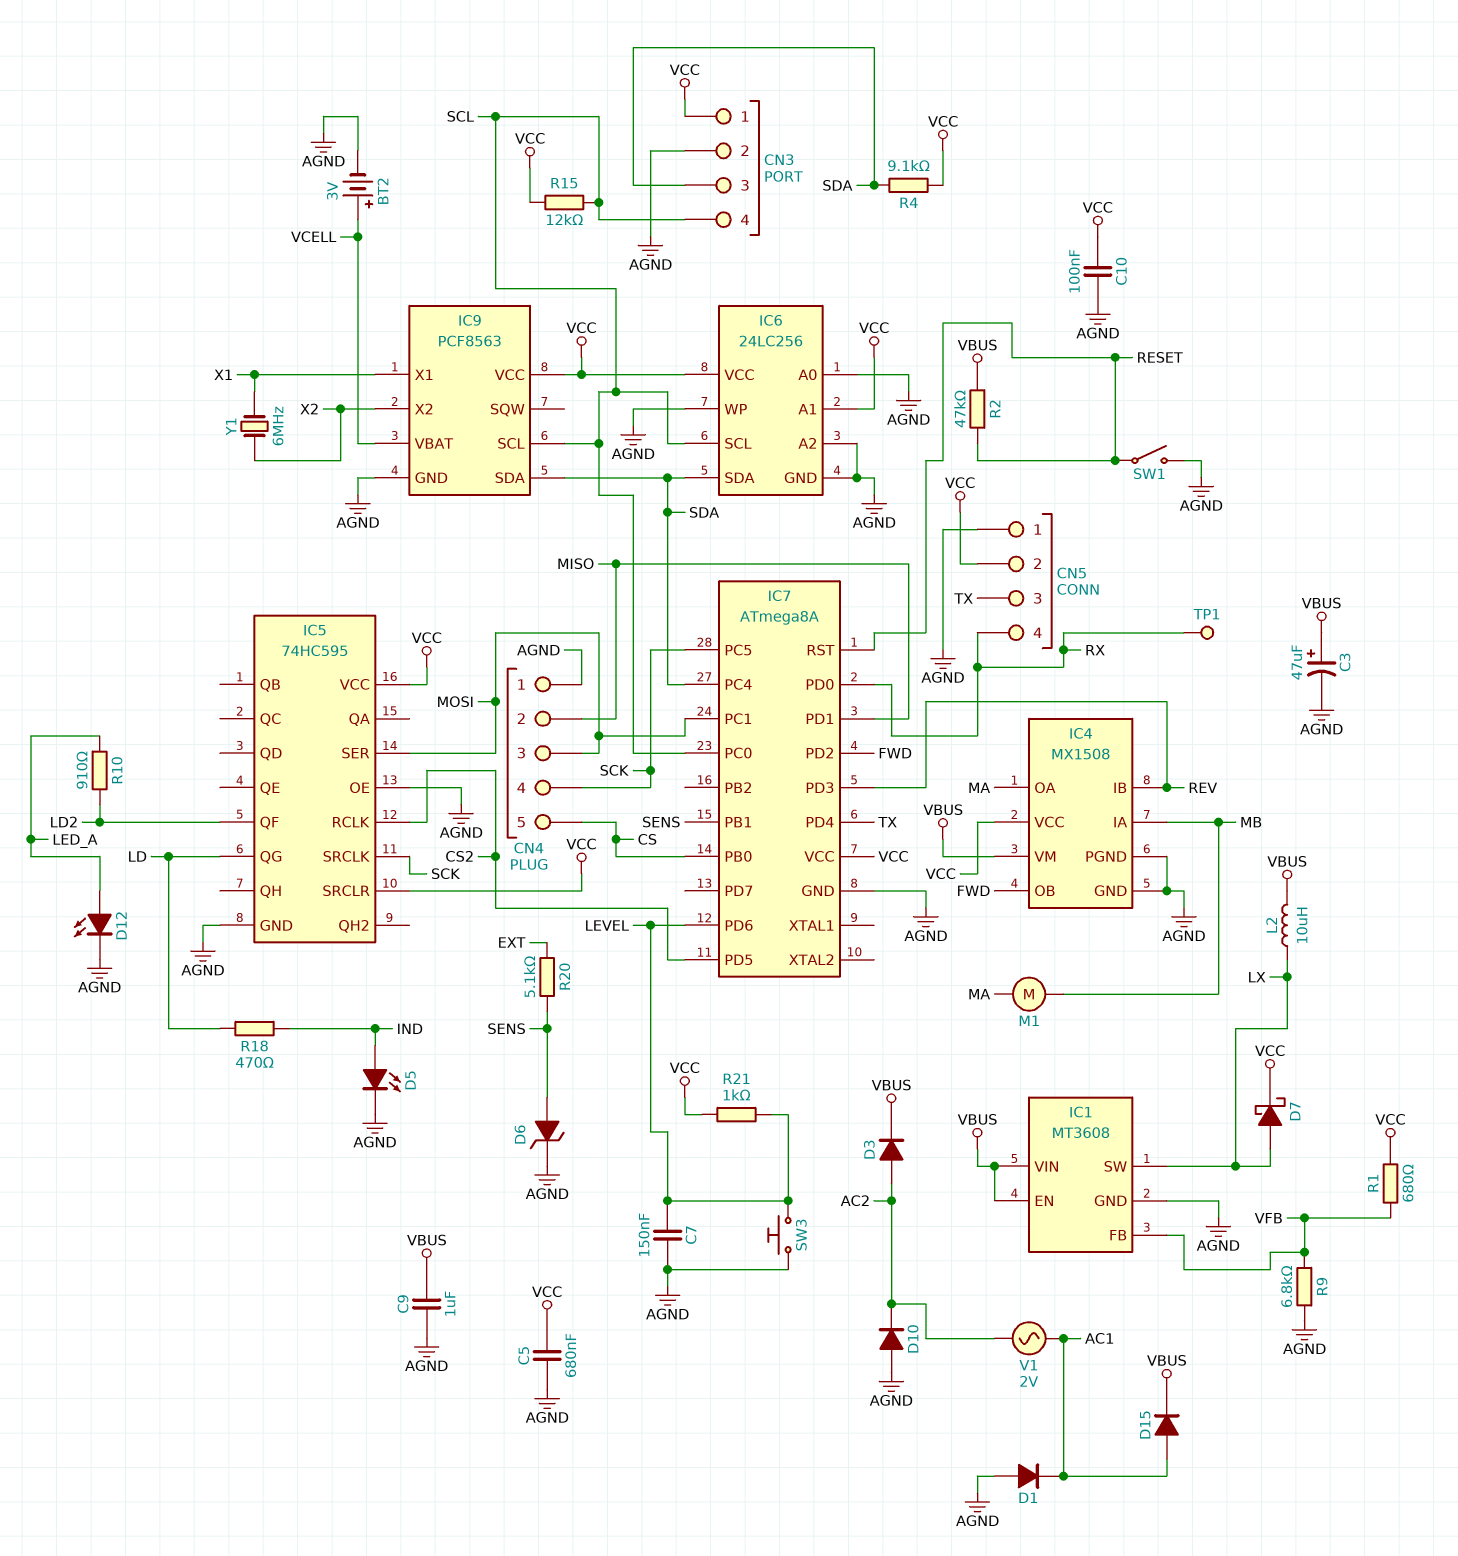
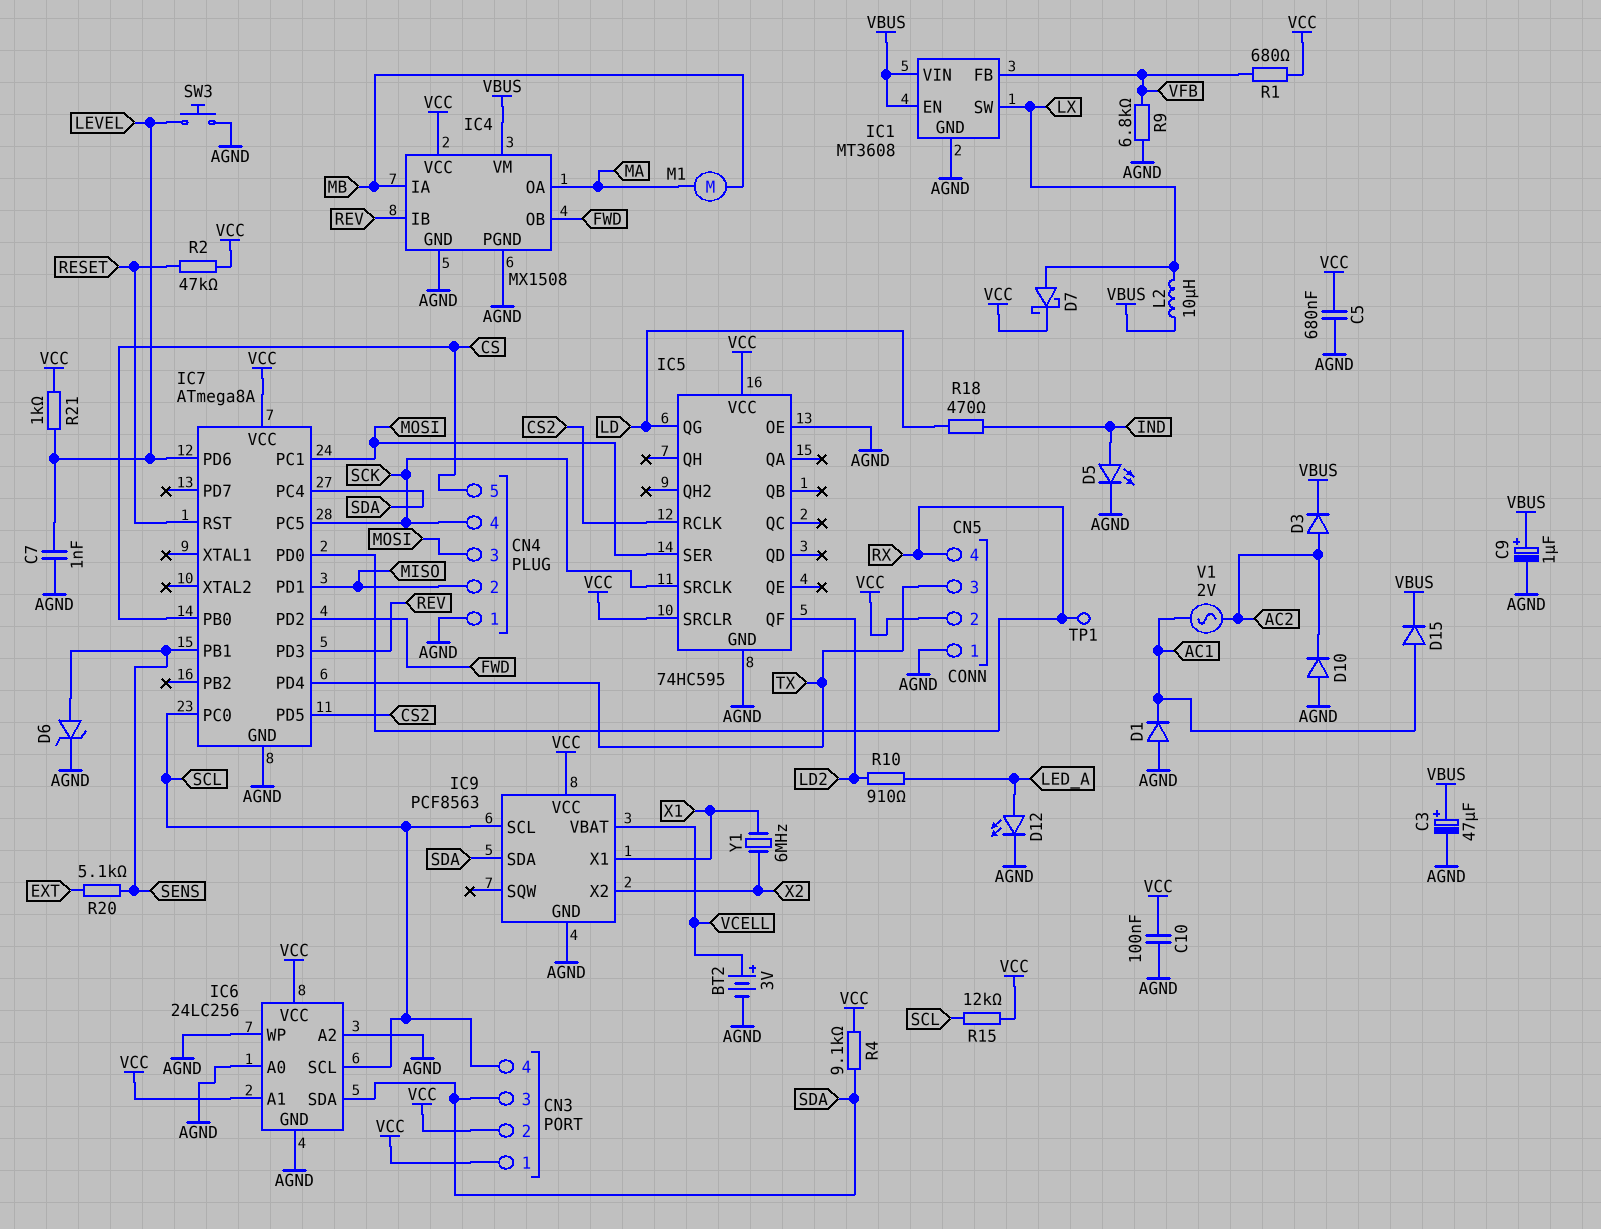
C7: 150nF (AGND, LEVEL) -> 1nF (AGND, LEVEL)
C9: 1uF (AGND, VBUS) -> 1uF (plus VBUS, minus AGND)
CN3 pin 2: AGND -> VCC
R2: 47k (RESET, VBUS) -> 47k (RESET, VCC)
SW1: switch (AGND, RESET) -> none

